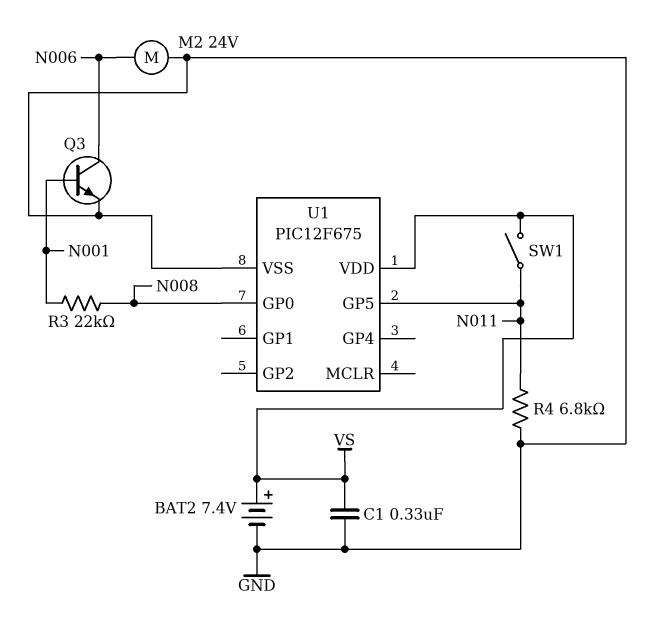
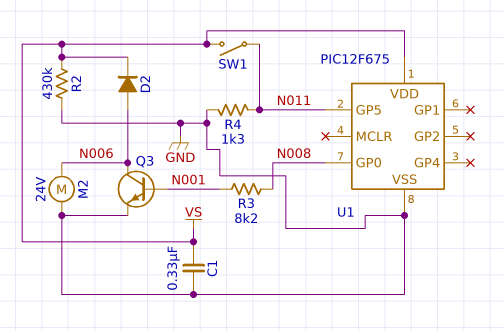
BAT2: 7.4V (plus VS, minus GND) -> none
D2: none -> diode (A N006, K VS)
R2: none -> 430k (GND, VS)
R3: 22k (N001, N008) -> 8.2k (N001, N008)
R4: 6.8k (GND, N011) -> 1.3k (GND, N011)

